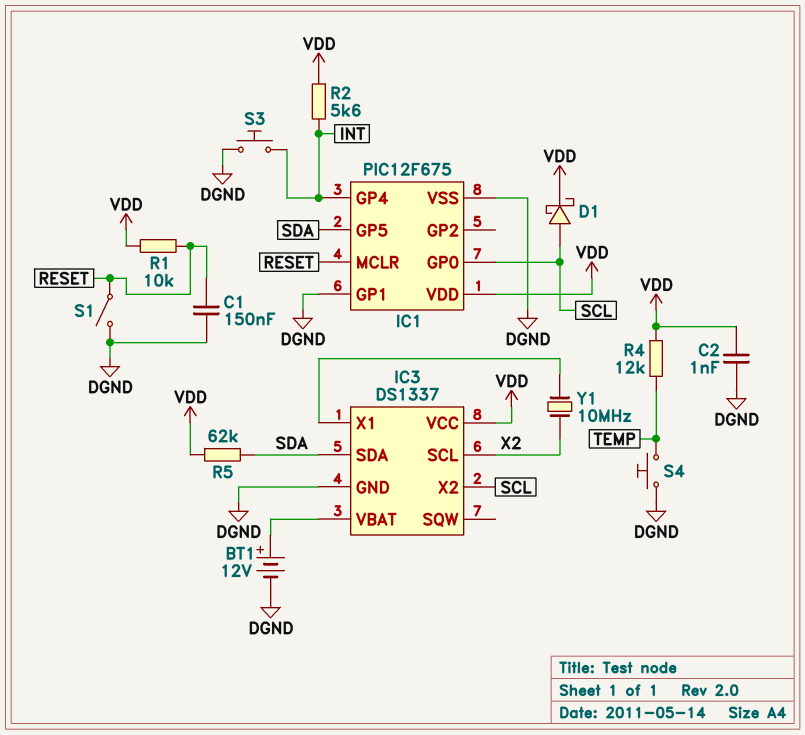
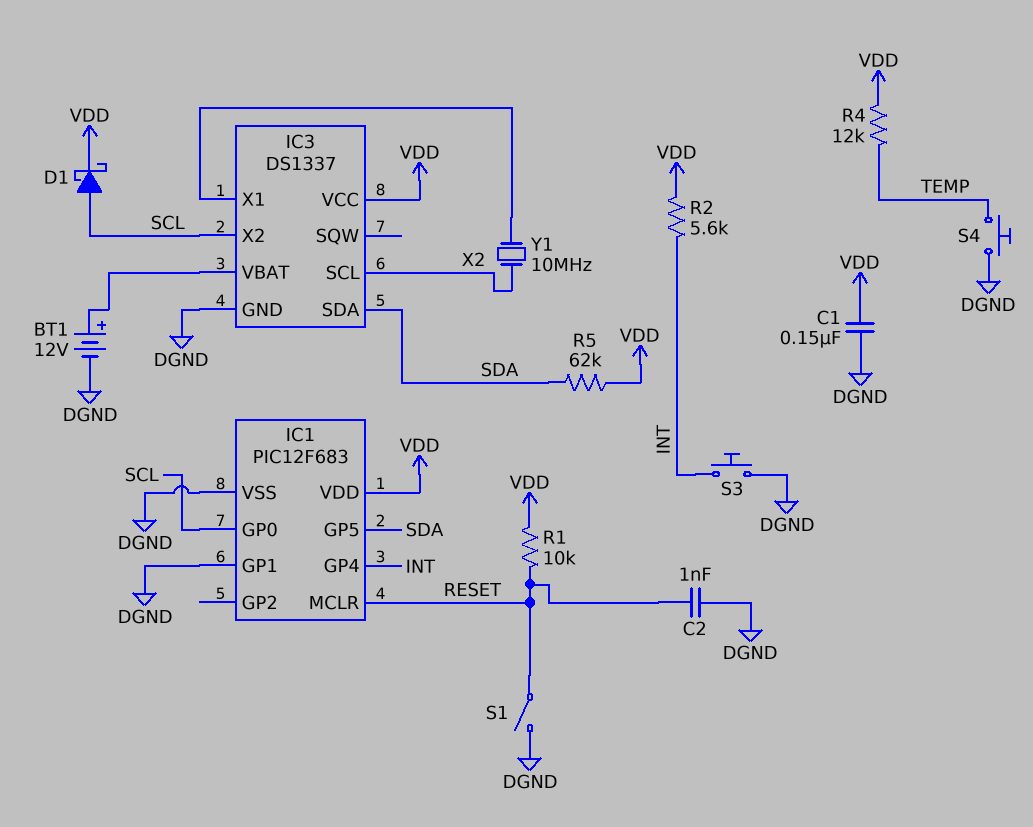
C1: 150nF (DGND, RESET) -> 150nF (DGND, VDD)
C2: 1nF (DGND, VDD) -> 1nF (DGND, RESET)
IC1: PIC12F675 -> PIC12F683

